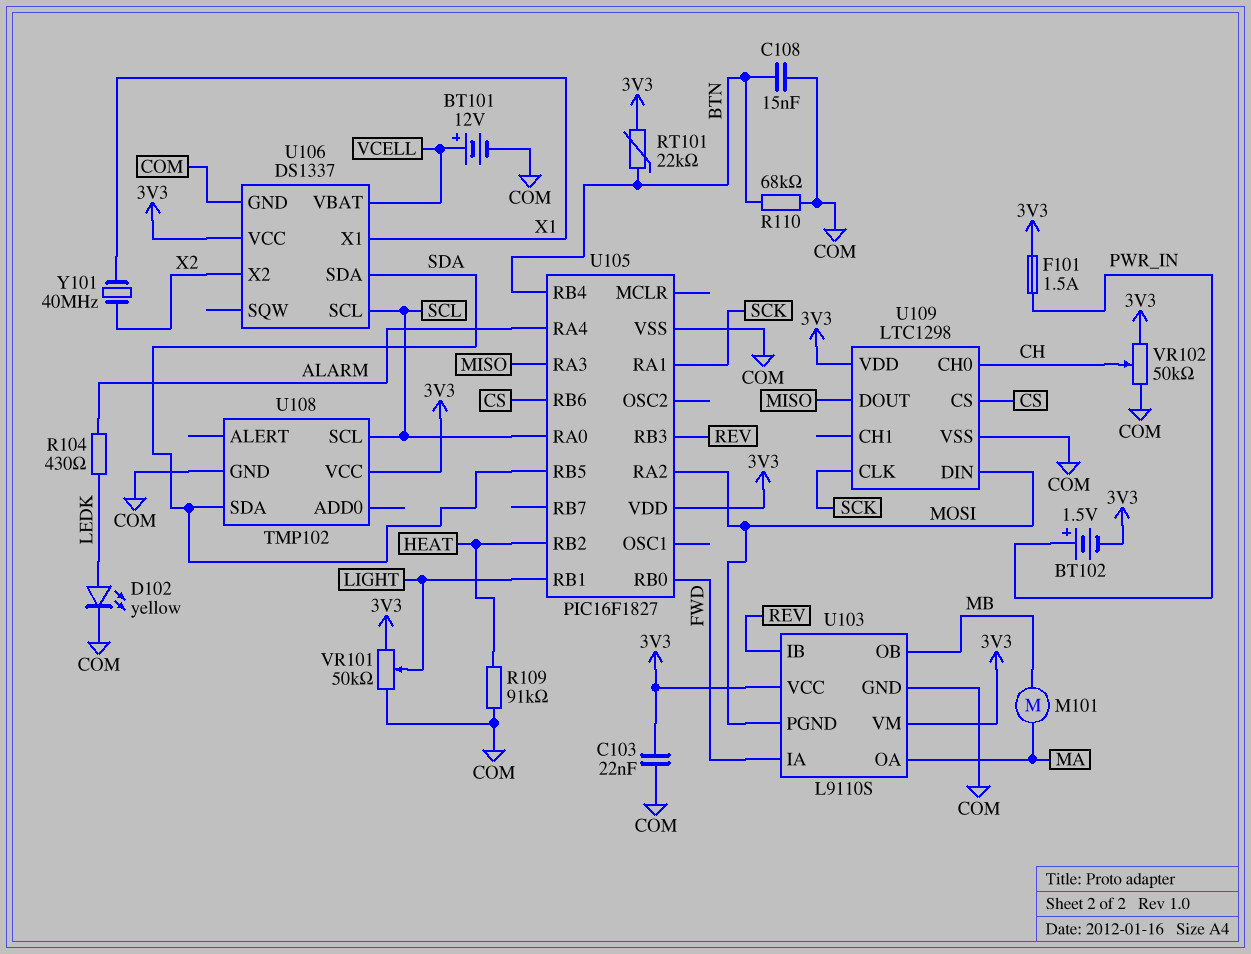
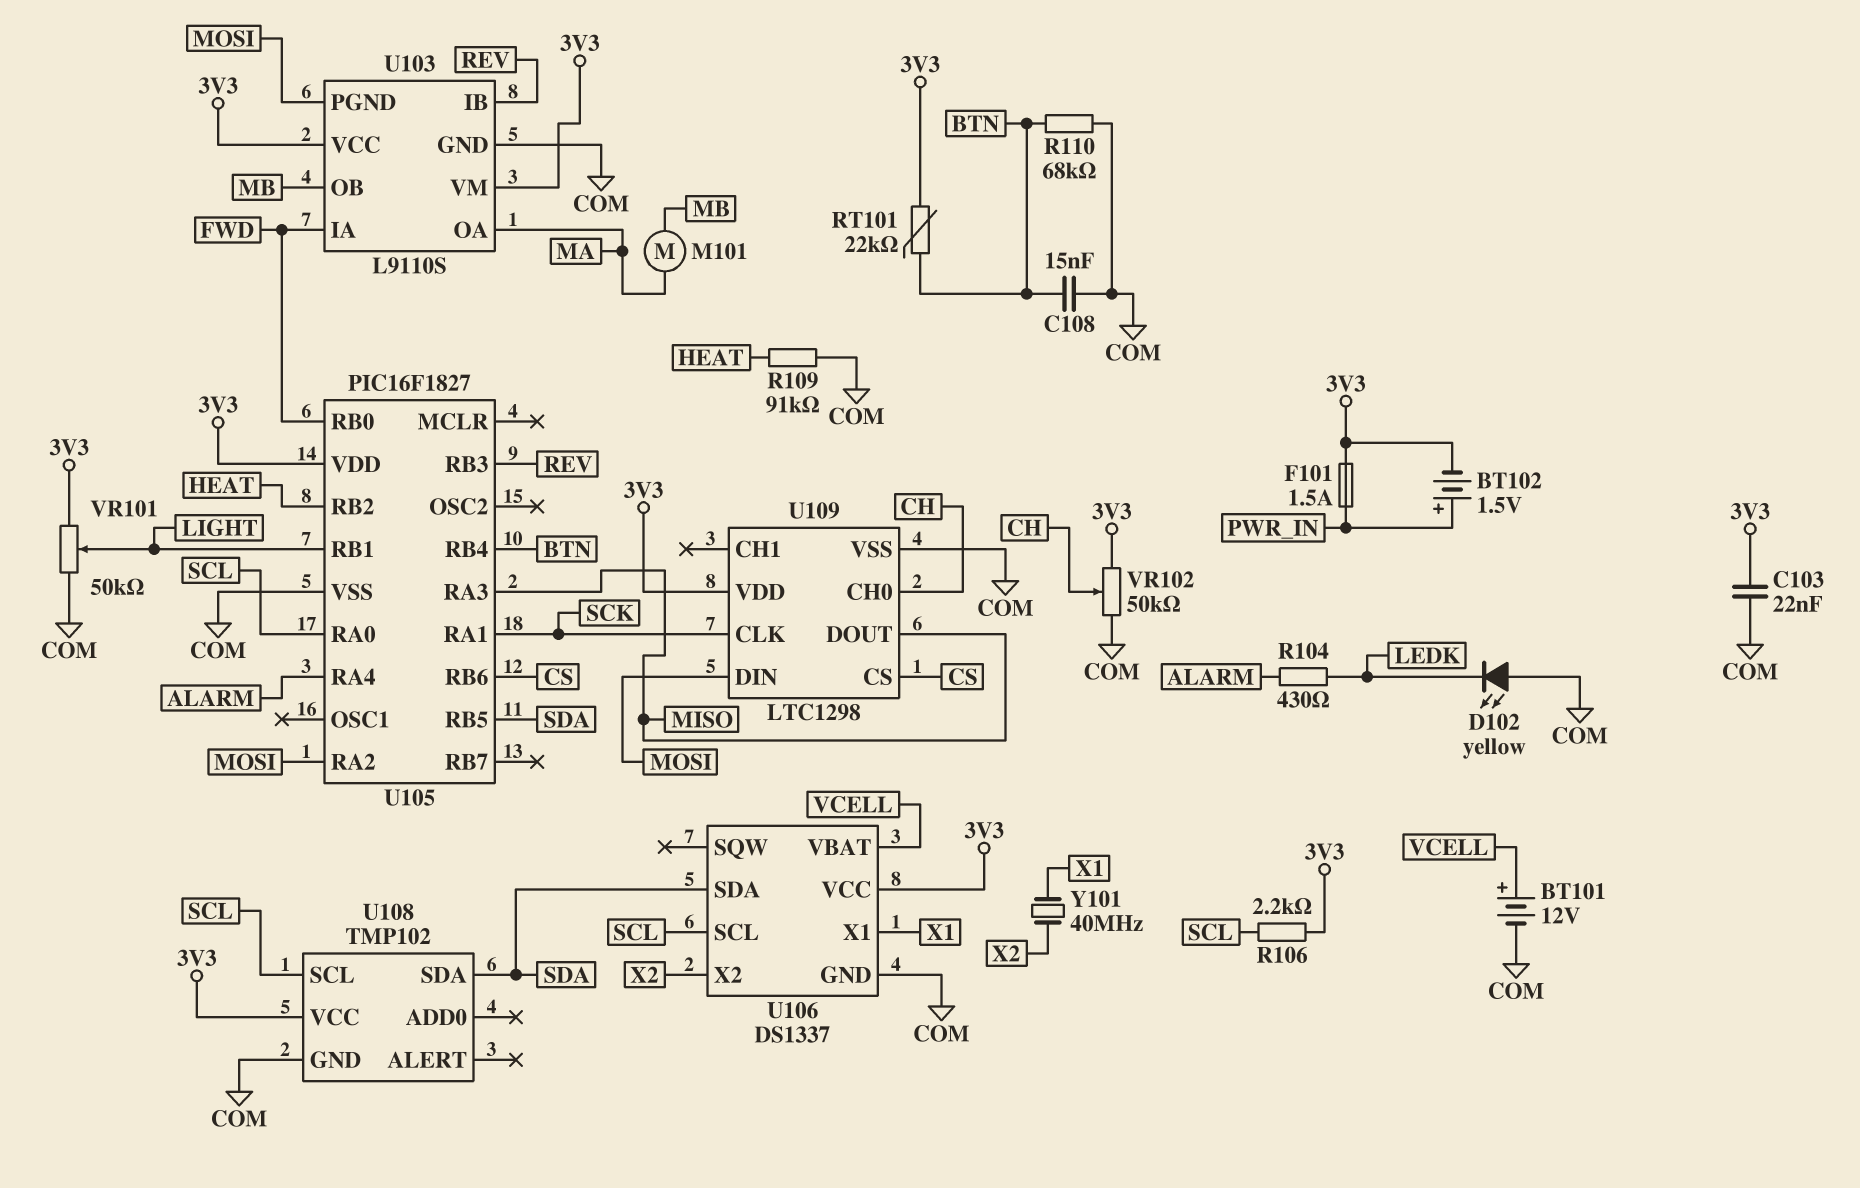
D102: LED yellow (A LEDK, K COM) -> LED yellow (A COM, K LEDK)
R106: none -> 2.2k (3V3, SCL)

